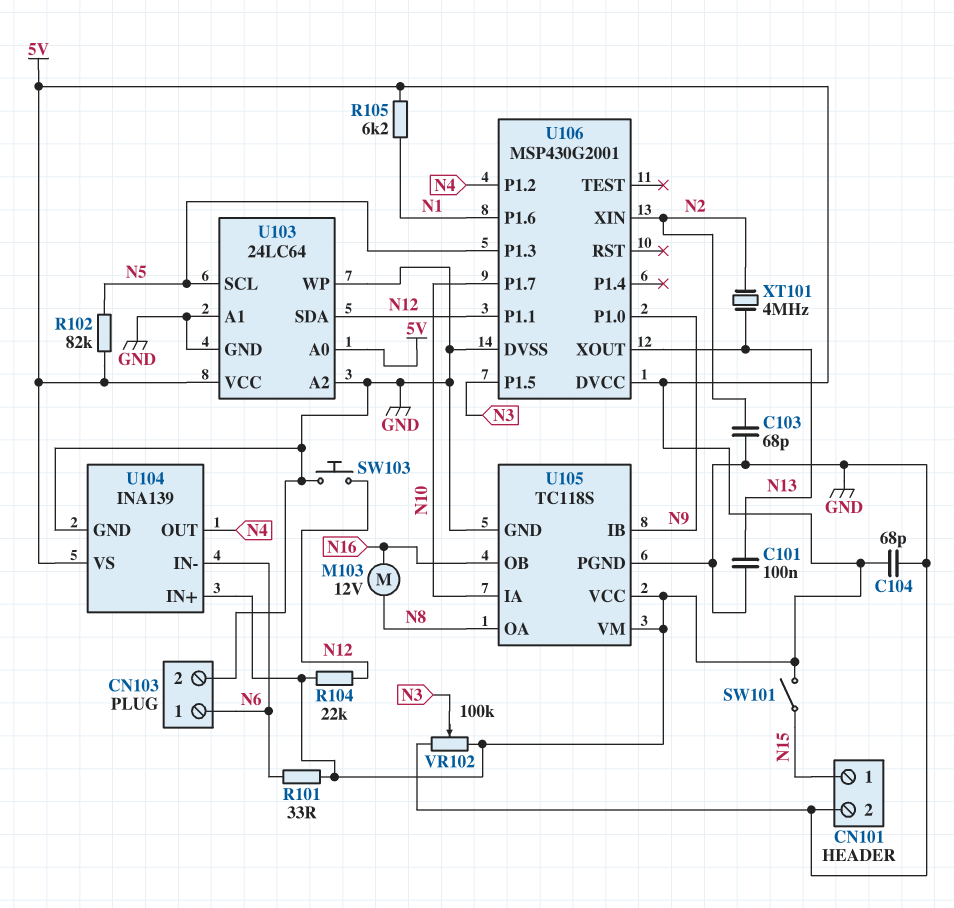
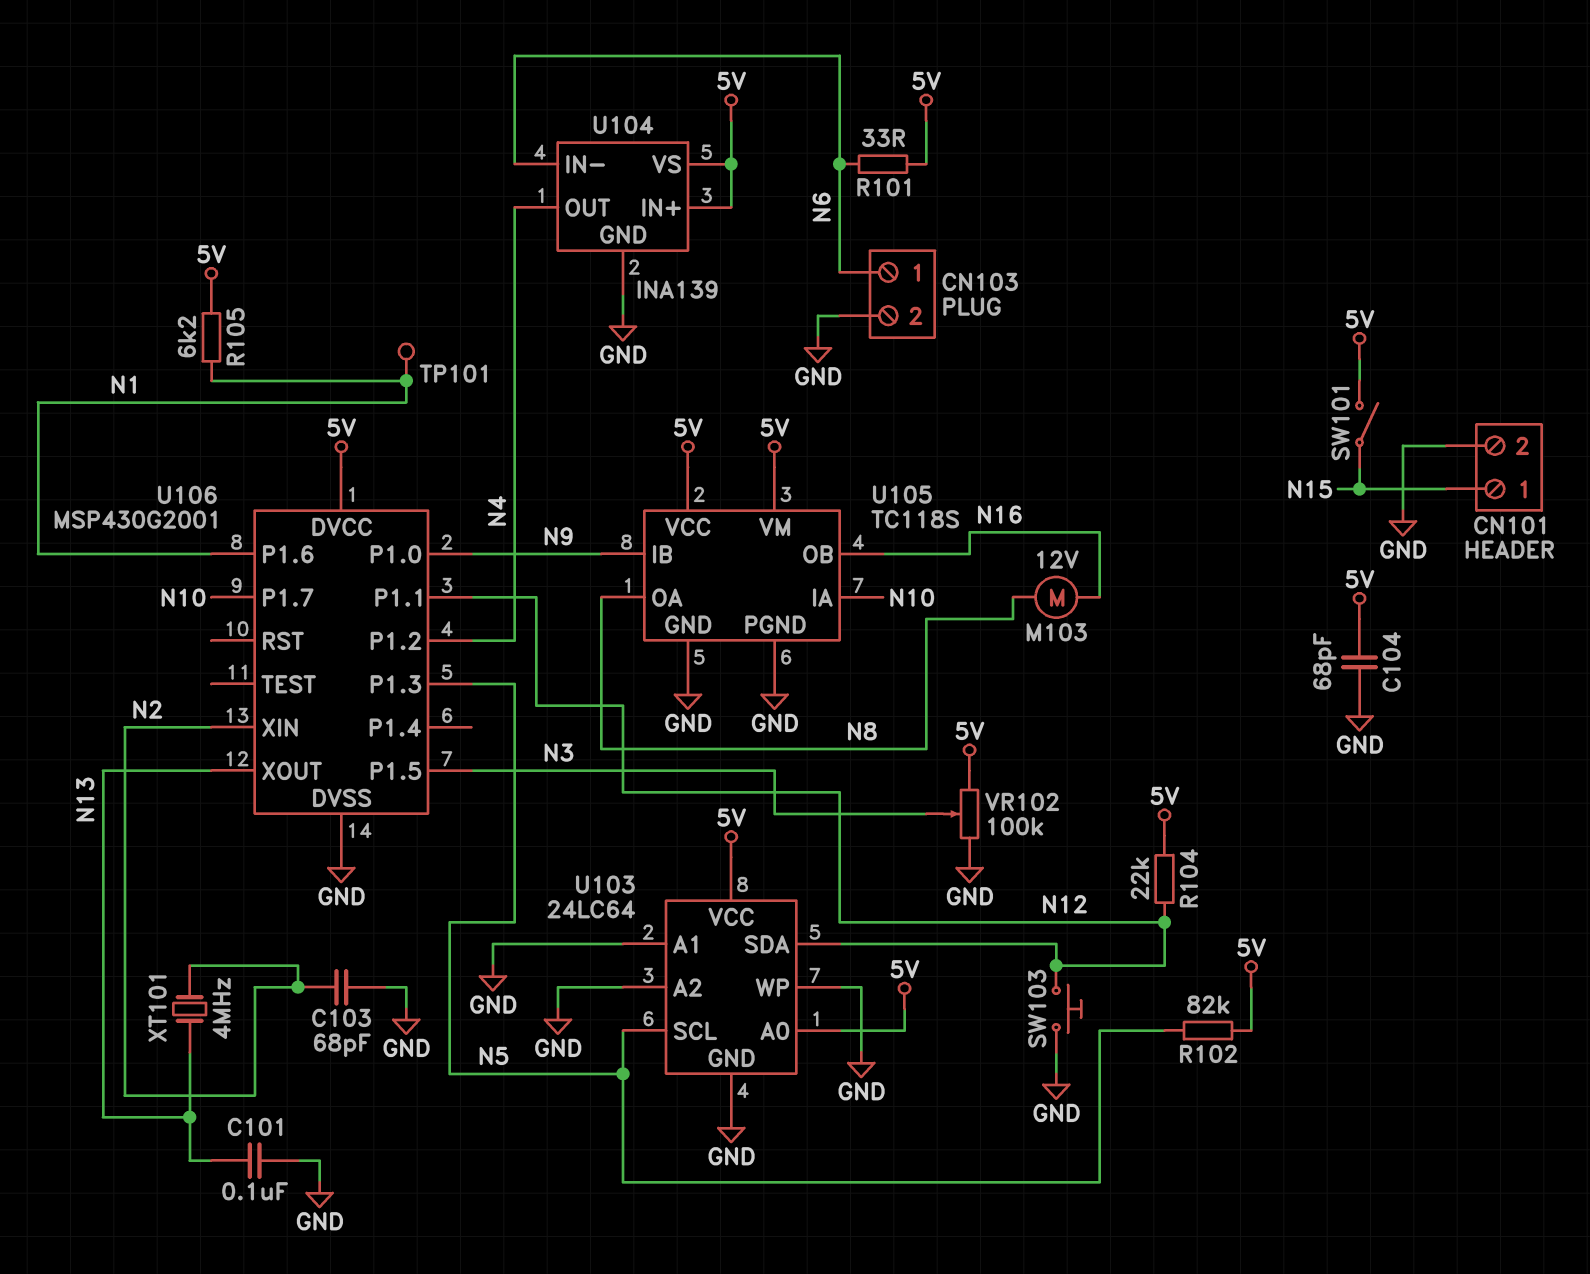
TP101: none -> test point (N1)

